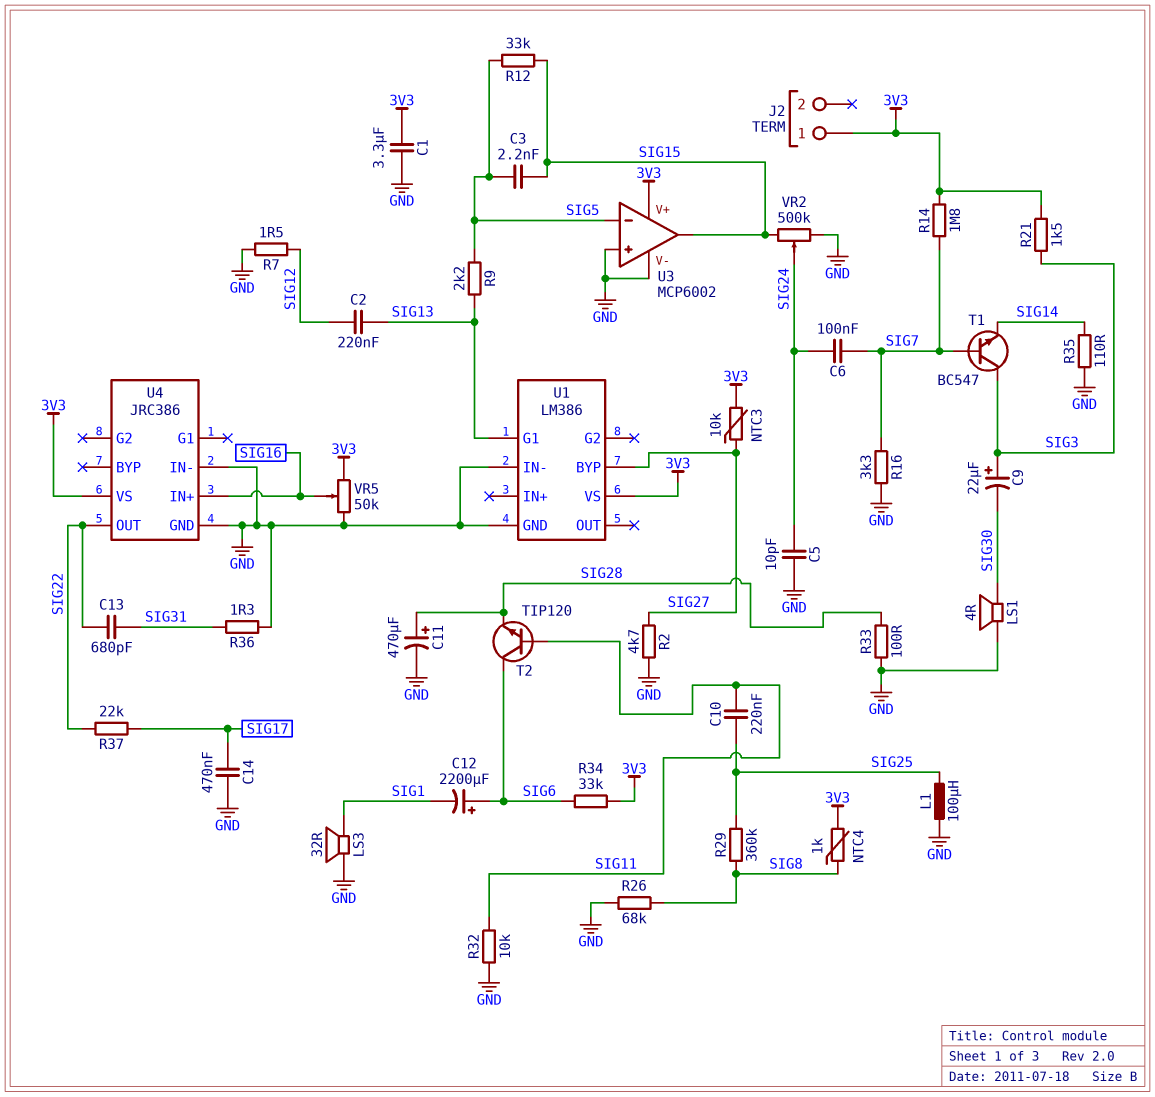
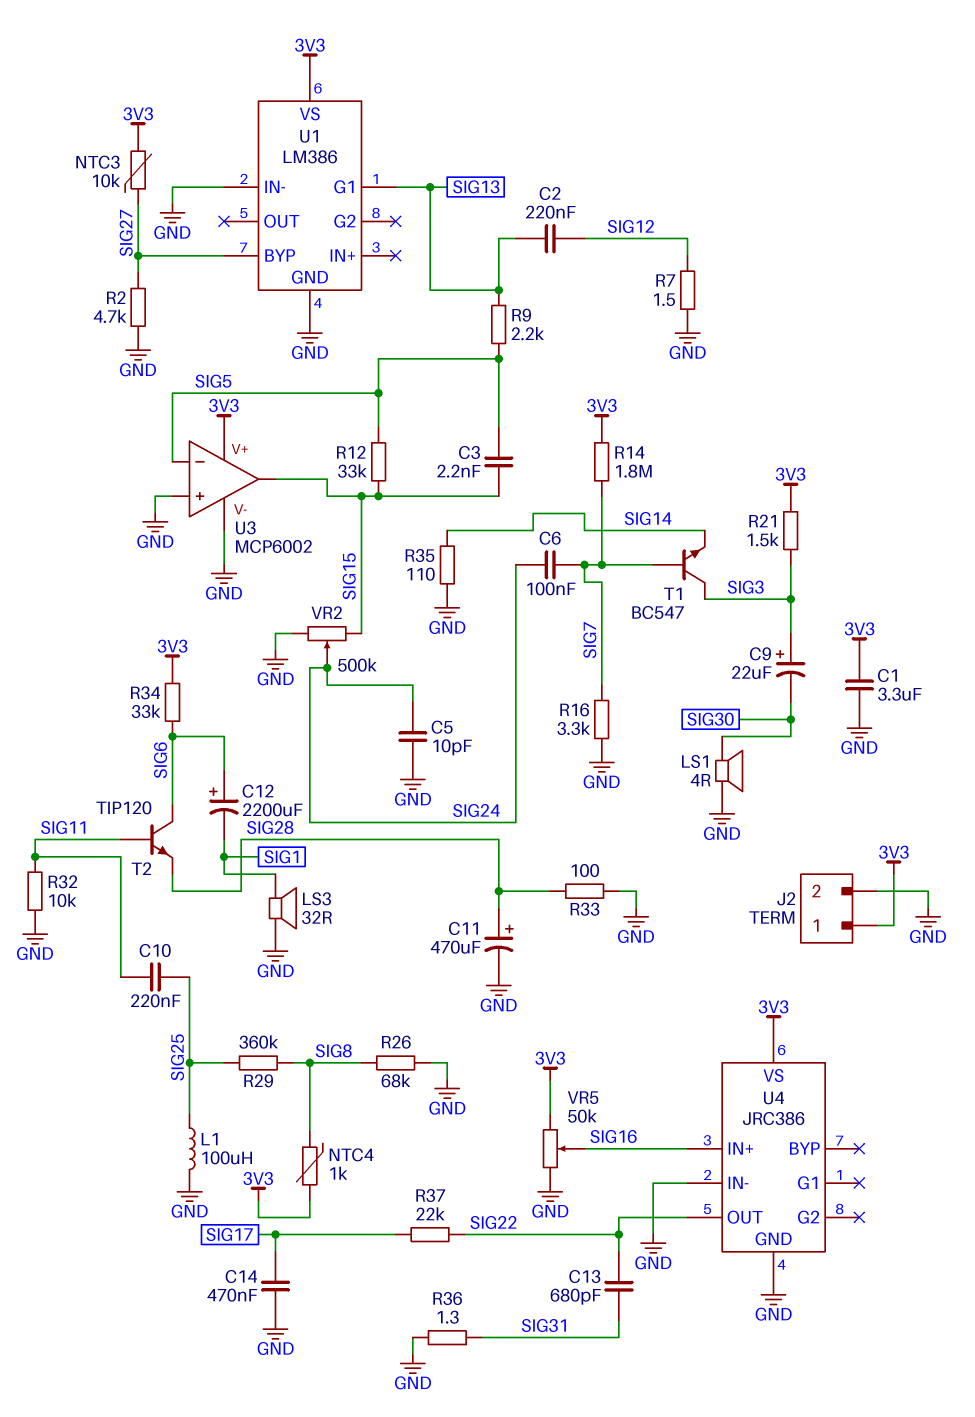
J2 pin 2: none -> GND

